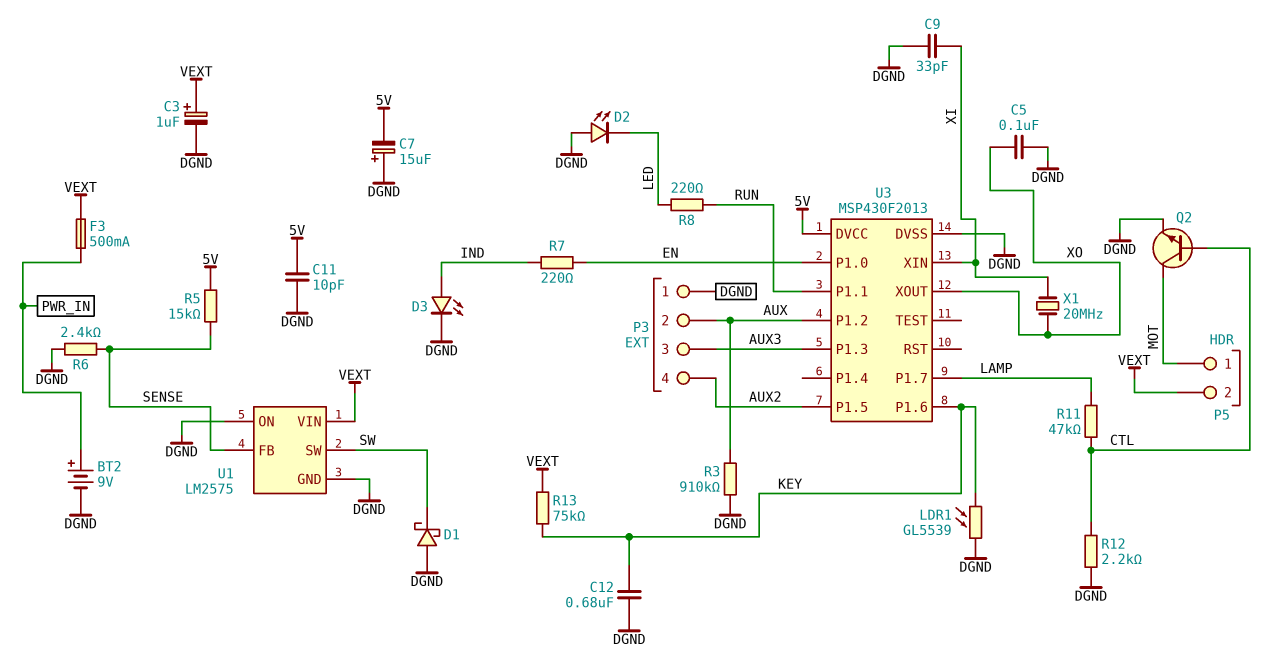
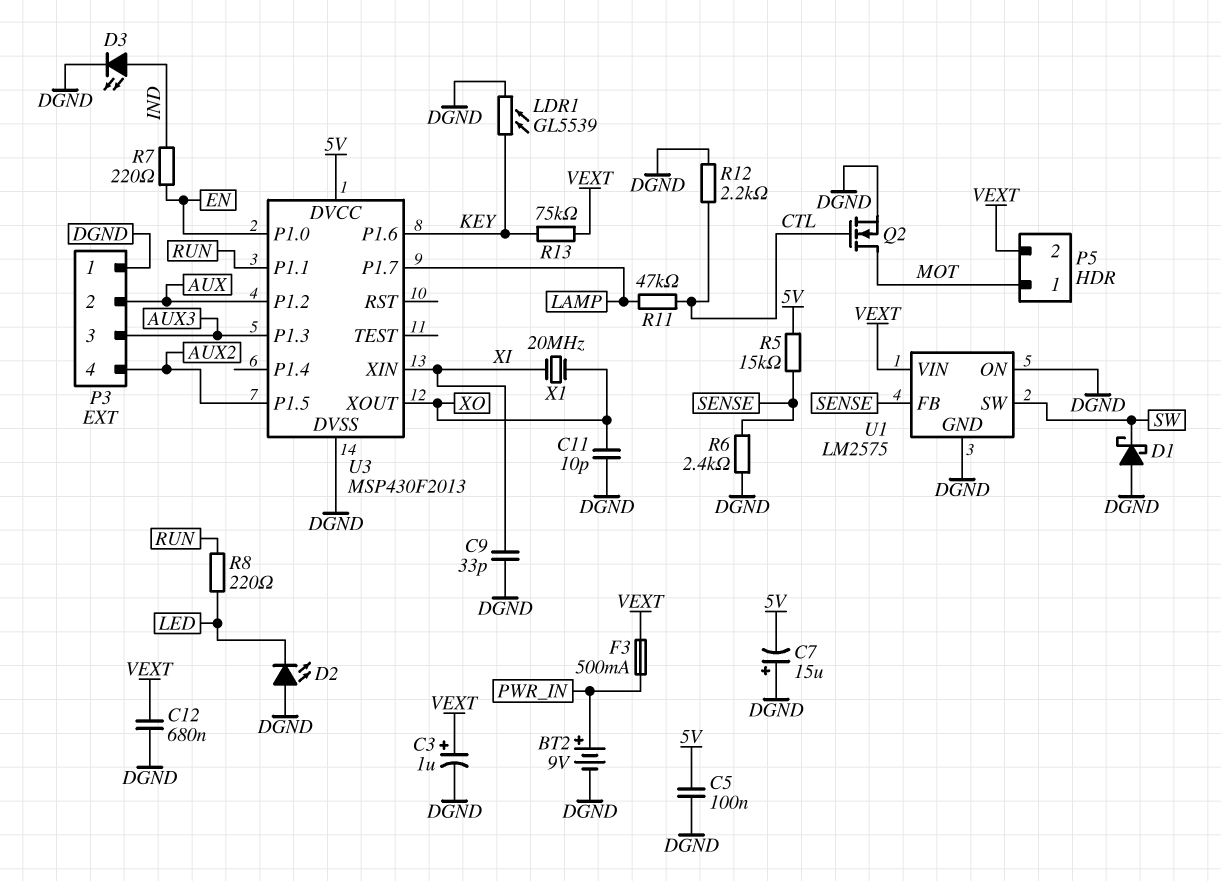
C5: 100nF (DGND, XO) -> 100nF (5V, DGND)
C11: 10pF (5V, DGND) -> 10pF (DGND, XO)
C12: 680nF (DGND, KEY) -> 680nF (DGND, VEXT)
Q2: NPN (B CTL, C MOT, E DGND) -> NMOS (G CTL, D MOT, S DGND)
R3: 910k (AUX, DGND) -> none

